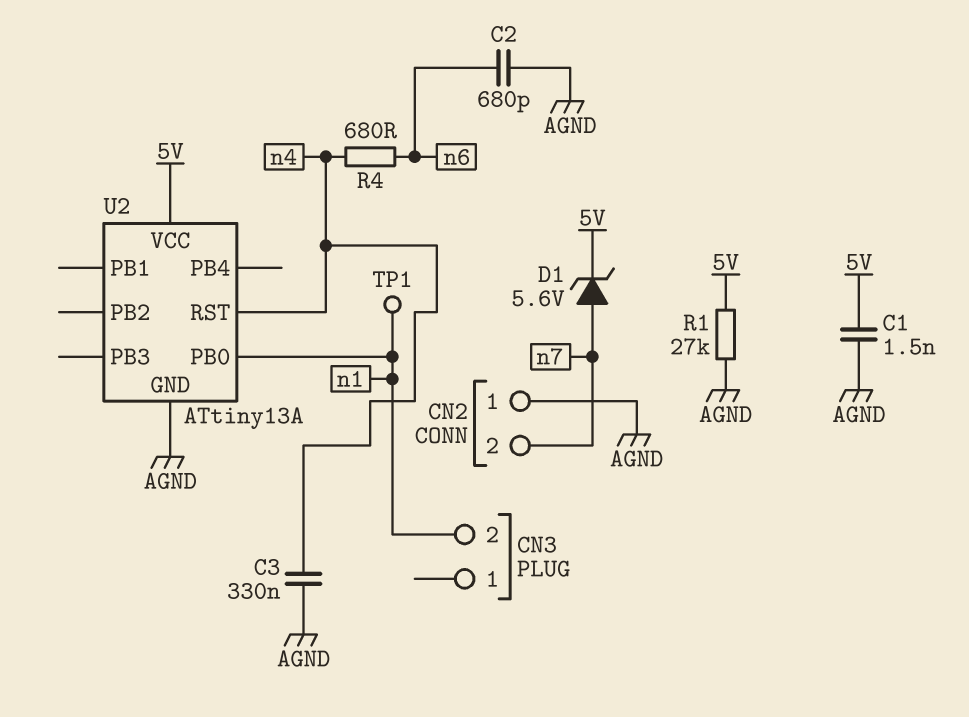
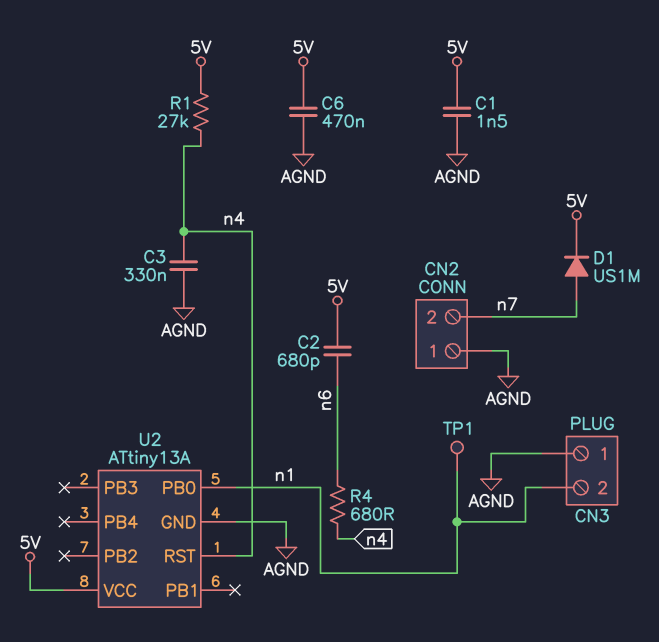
C2: 680pF (AGND, n6) -> 680pF (5V, n6)
C6: none -> 470nF (5V, AGND)
CN3 pin 1: none -> AGND
D1: zener 5.6V (A n7, K 5V) -> diode US1M (A n7, K 5V)
R1: 27k (5V, AGND) -> 27k (5V, n4)

